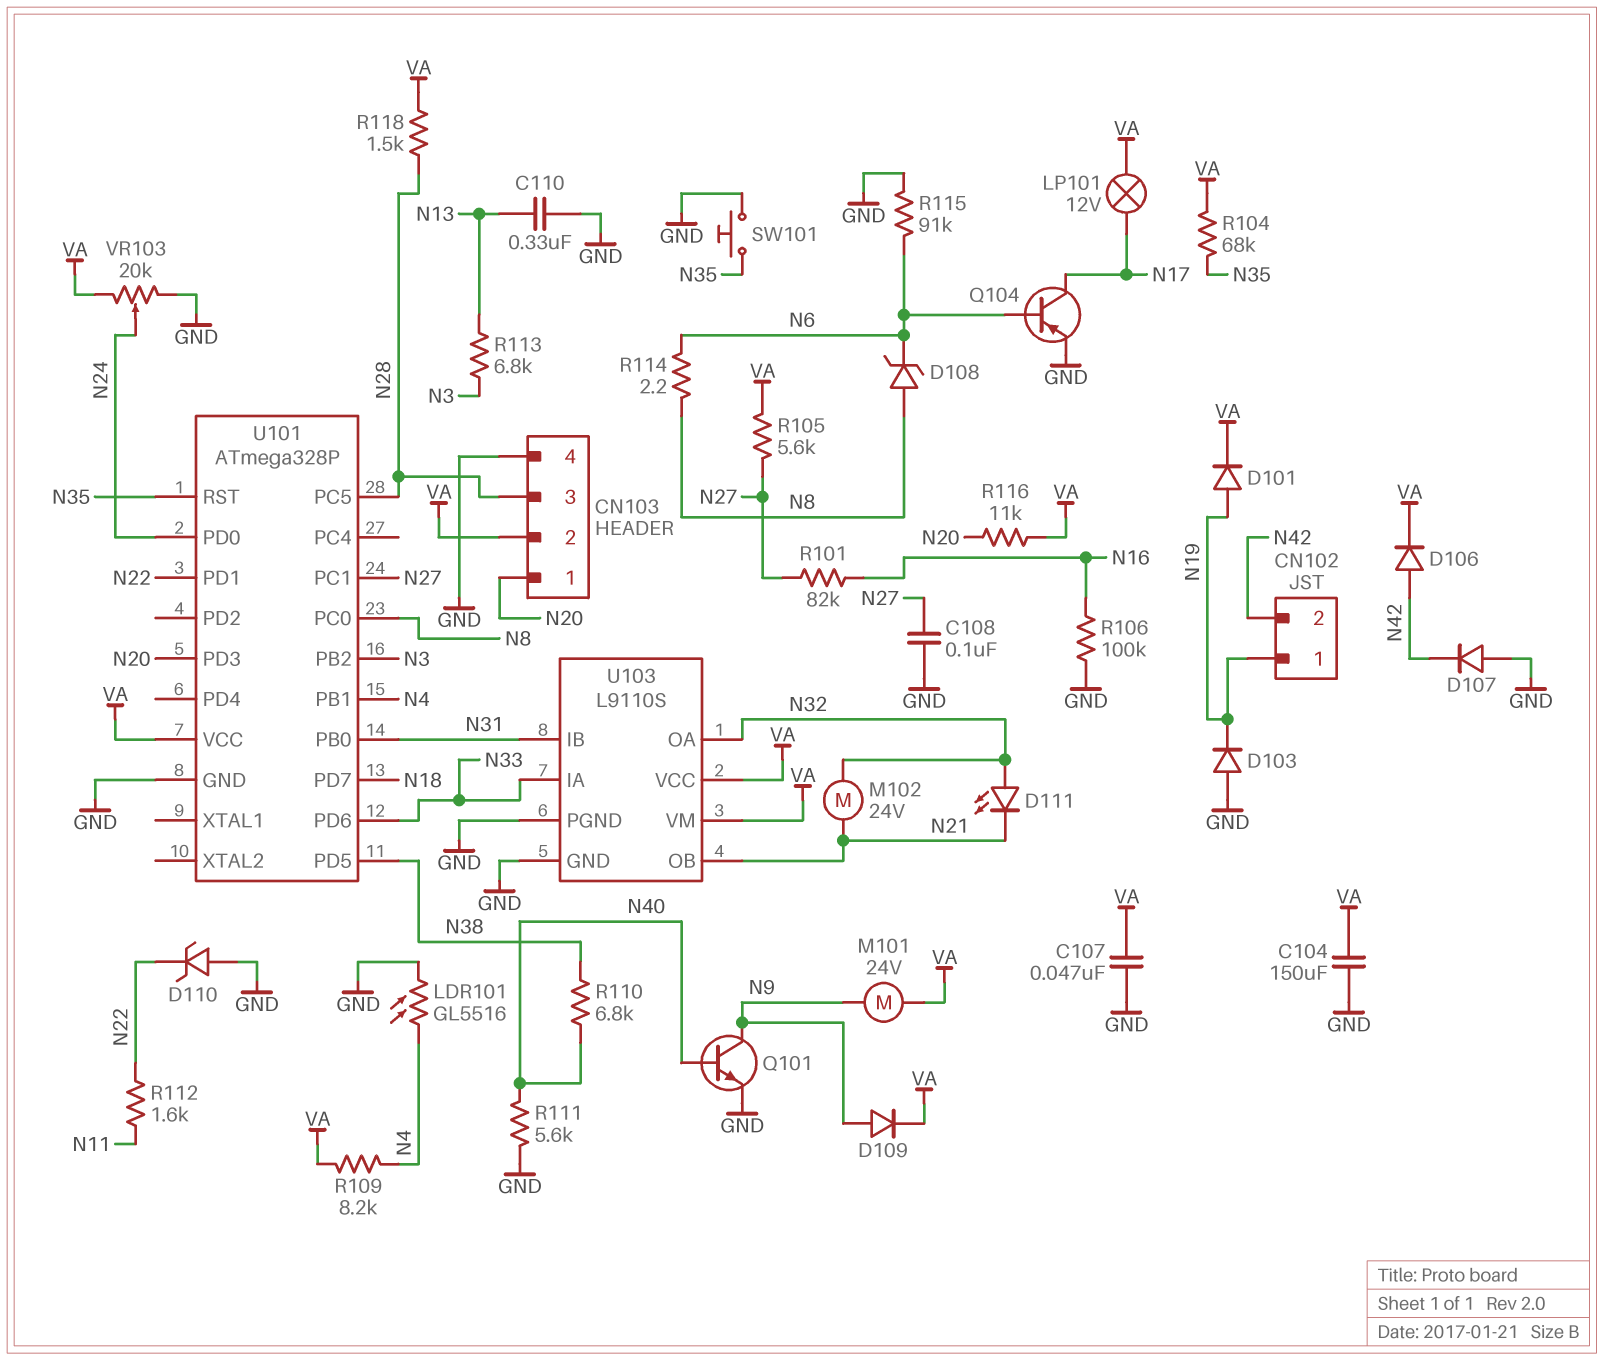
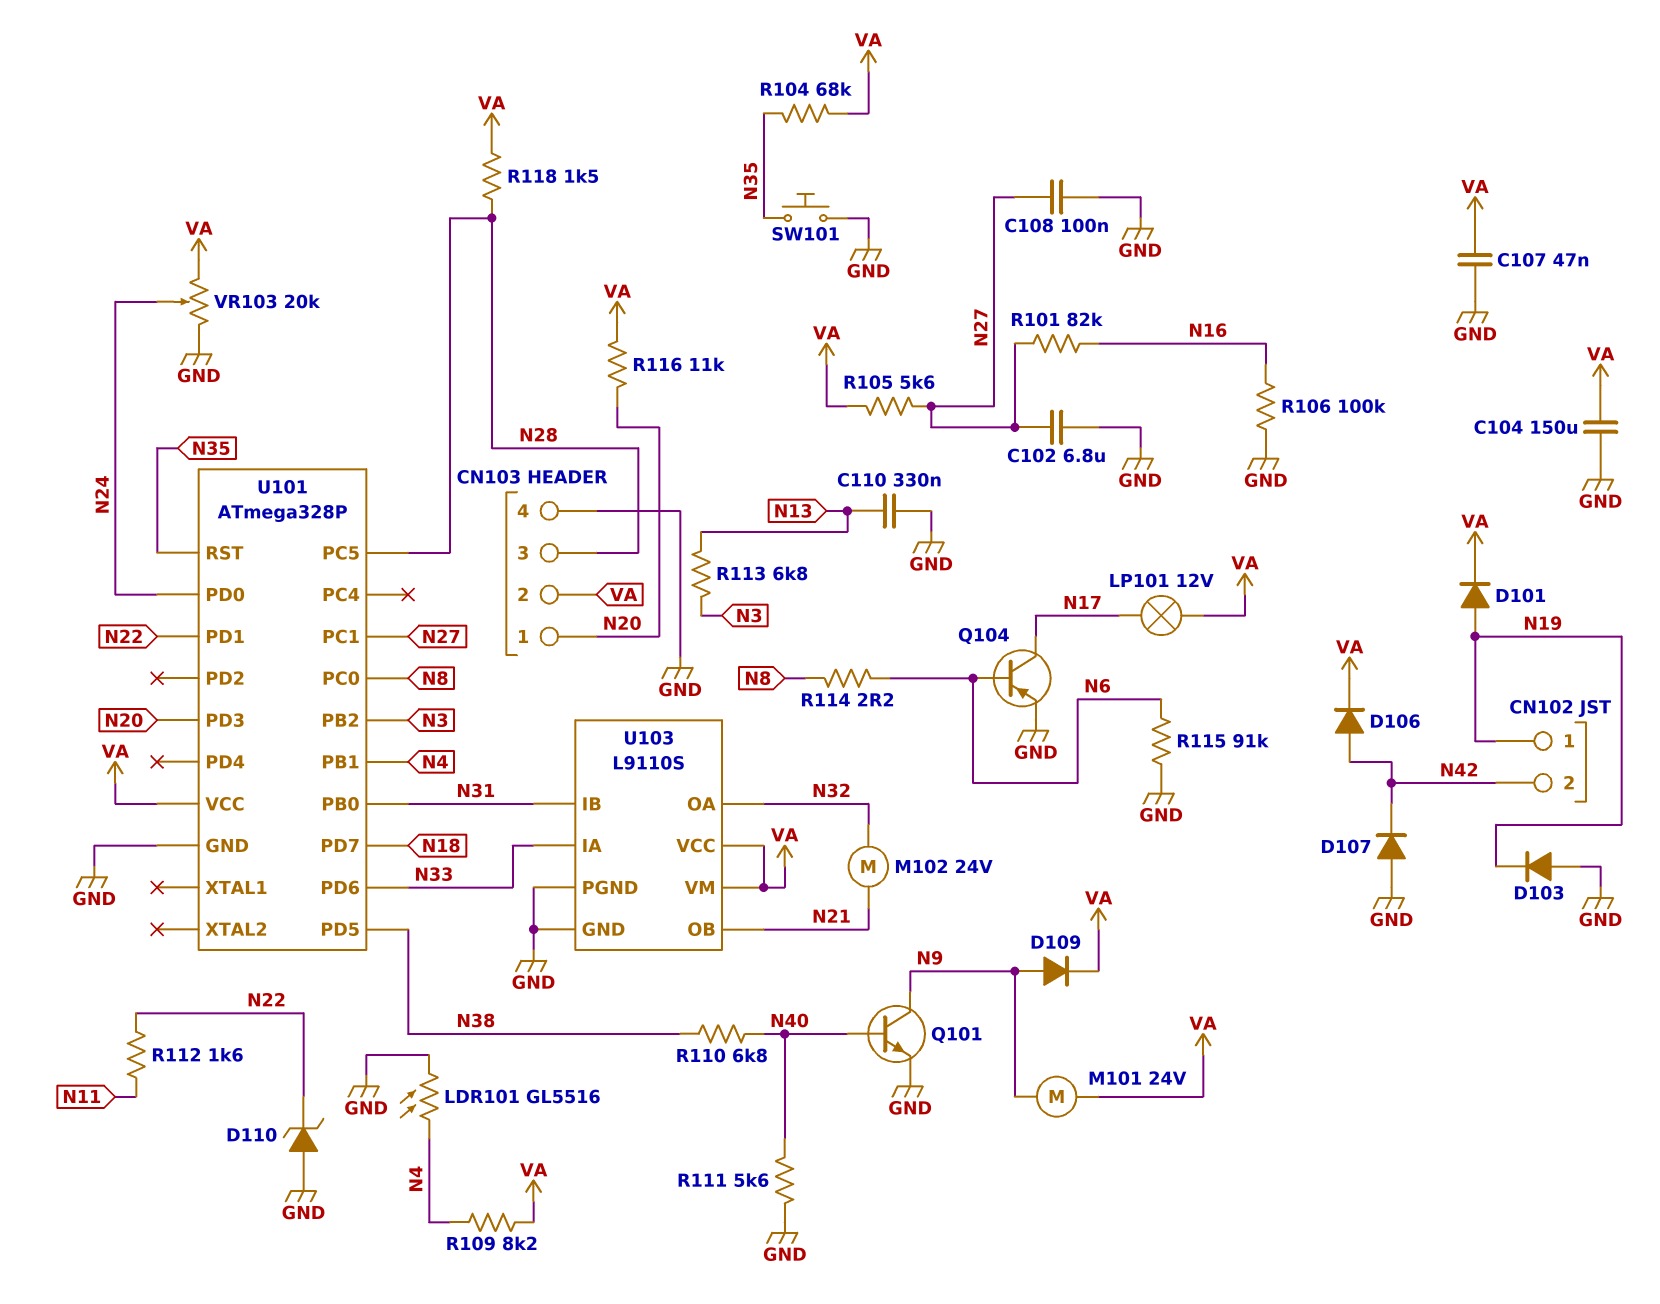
C102: none -> 6.8uF (GND, N27)
D108: zener (A N8, K N6) -> none
D111: LED (A N32, K N21) -> none

